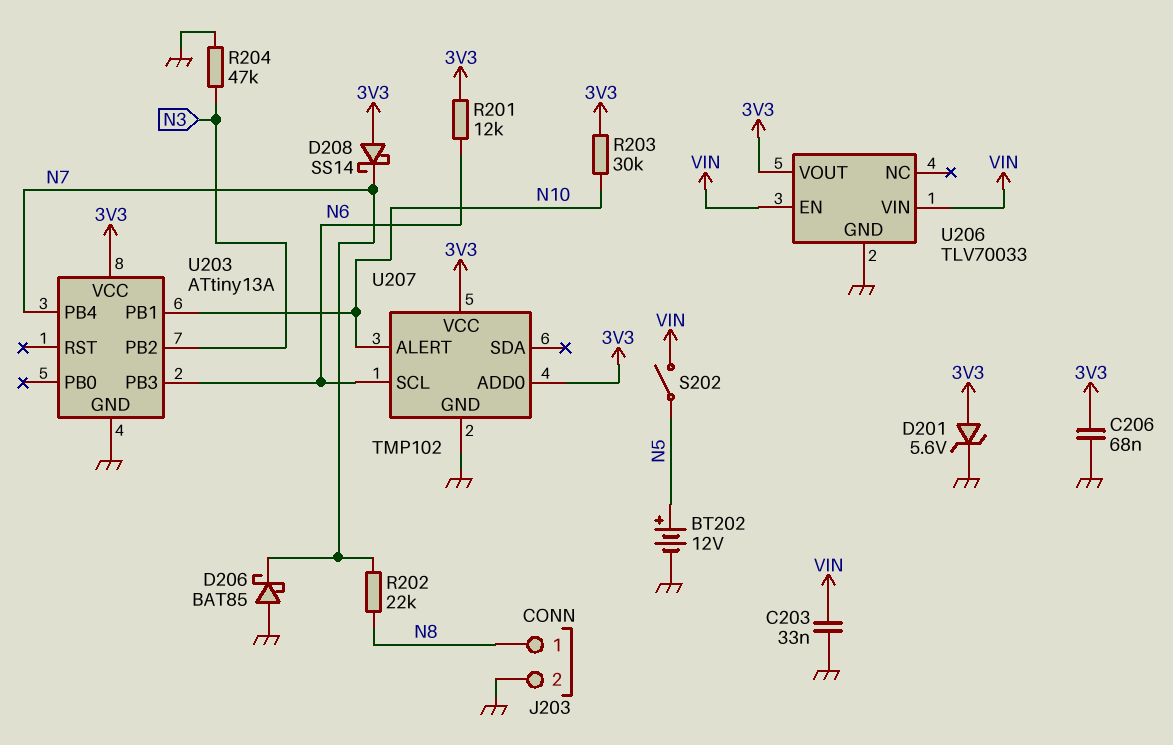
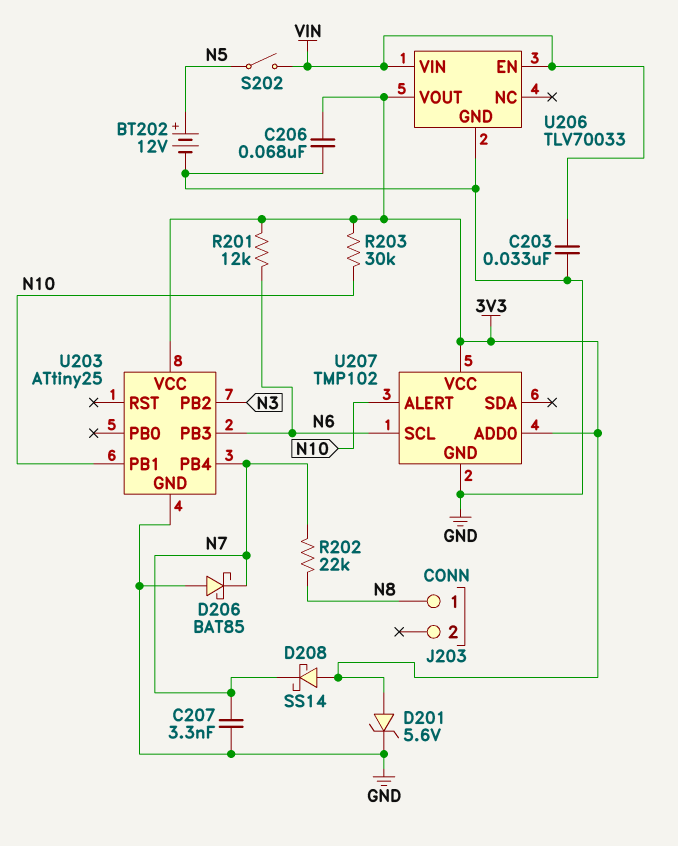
C207: none -> 3.3nF (GND, N7)
J203 pin 2: GND -> none
R204: 47k (GND, N3) -> none
U203: ATtiny13A -> ATtiny25

